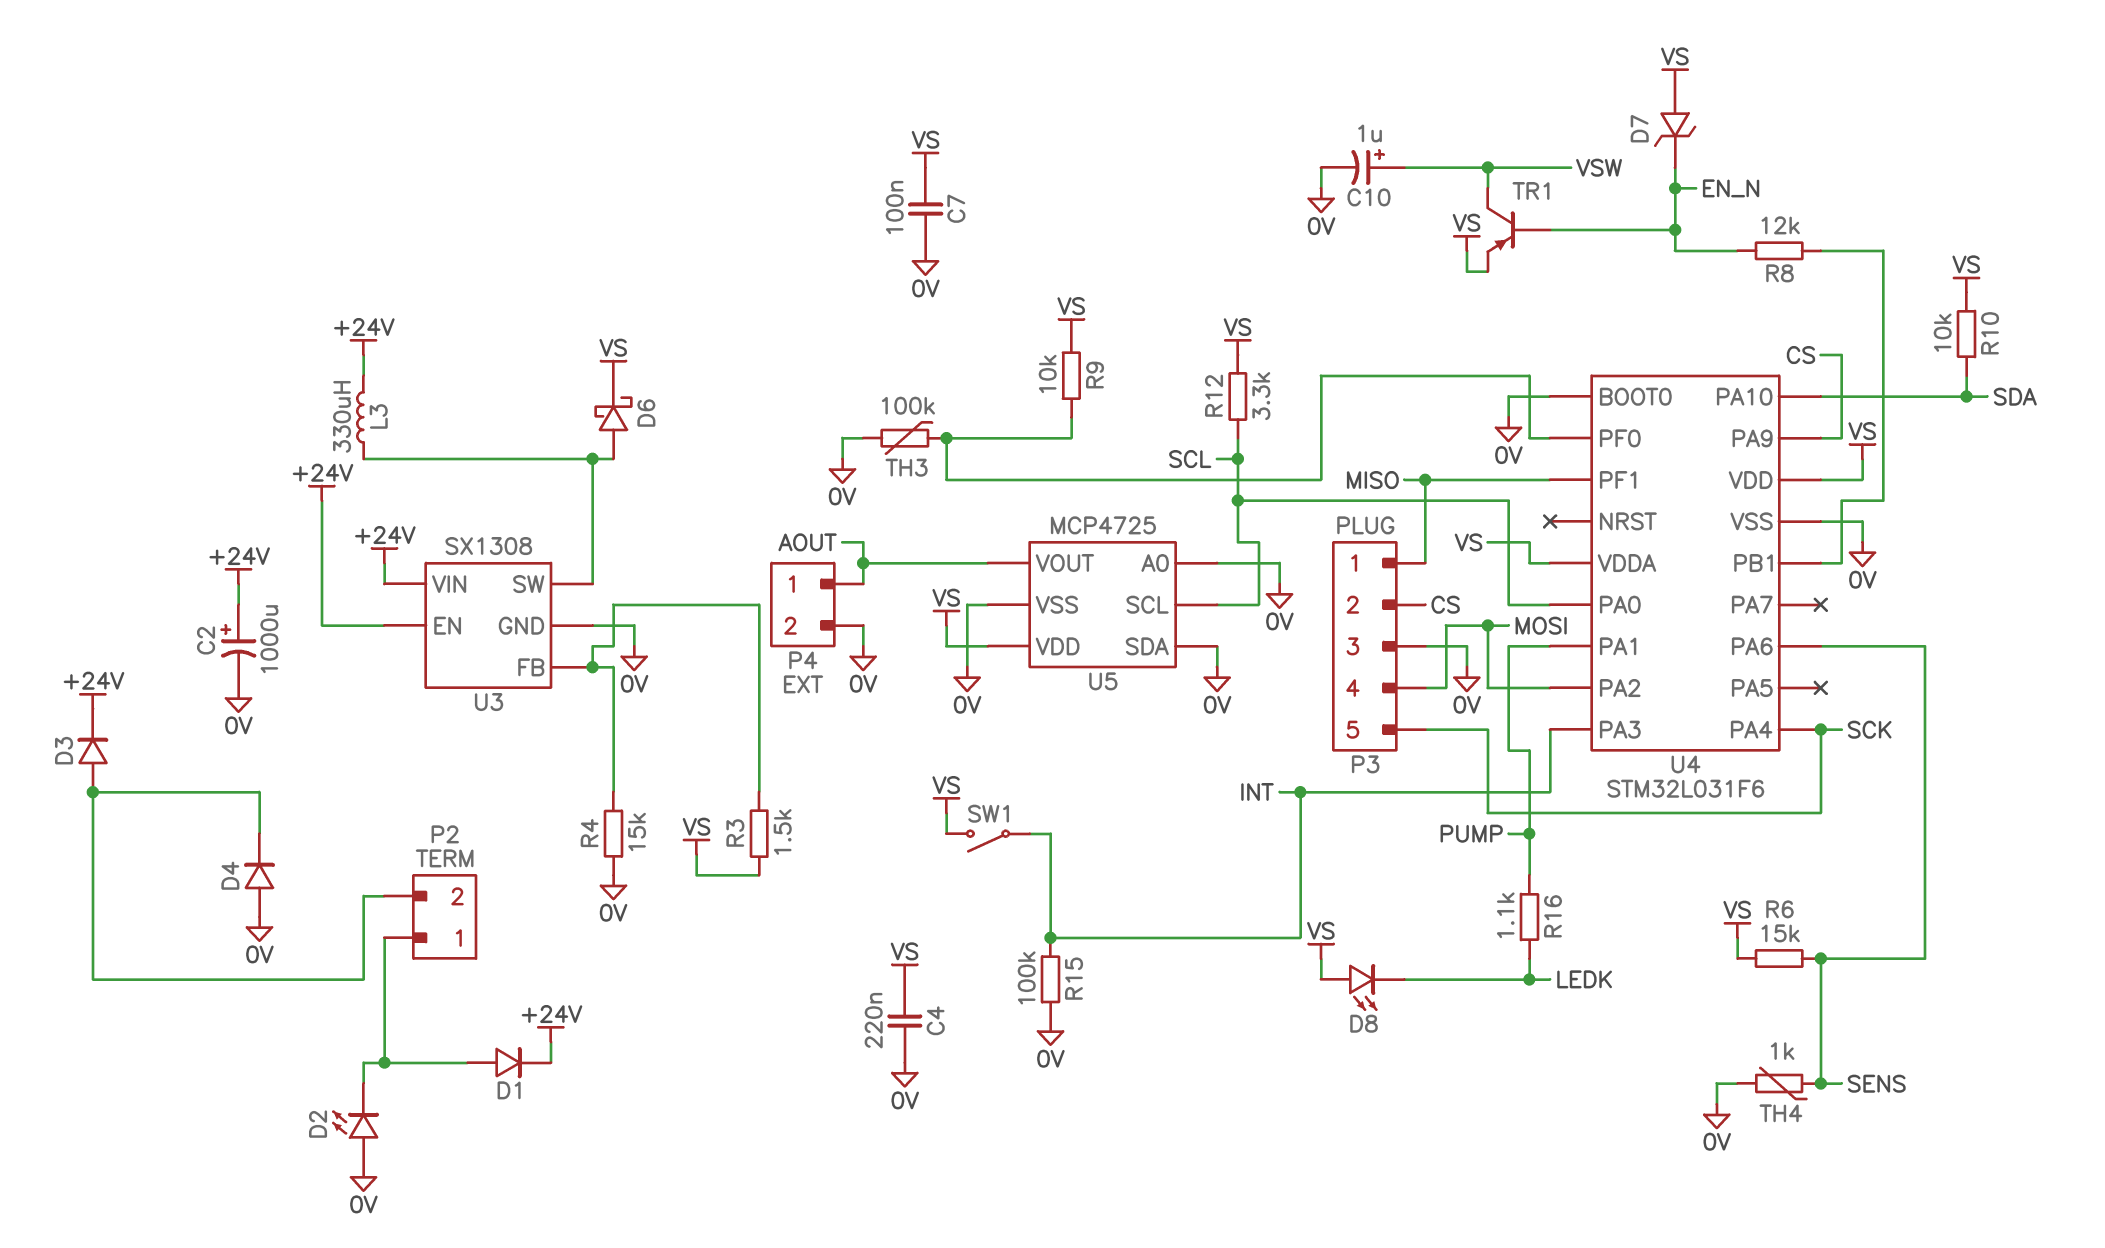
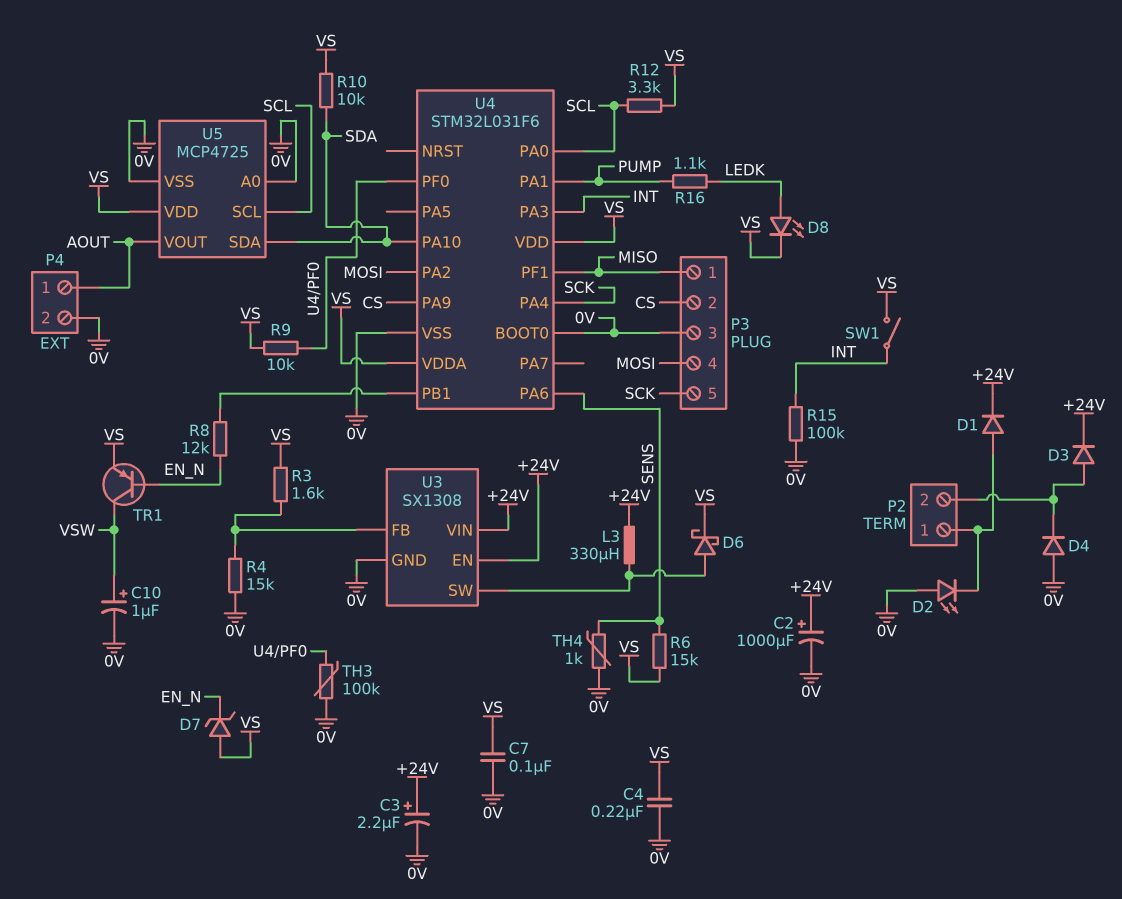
C3: none -> 2.2uF (plus +24V, minus 0V)
D8: LED (A VS, K LEDK) -> LED (A LEDK, K VS)
R3: 1.5k (U3/FB, VS) -> 1.6k (U3/FB, VS)
U5 pin SDA: 0V -> SDA

